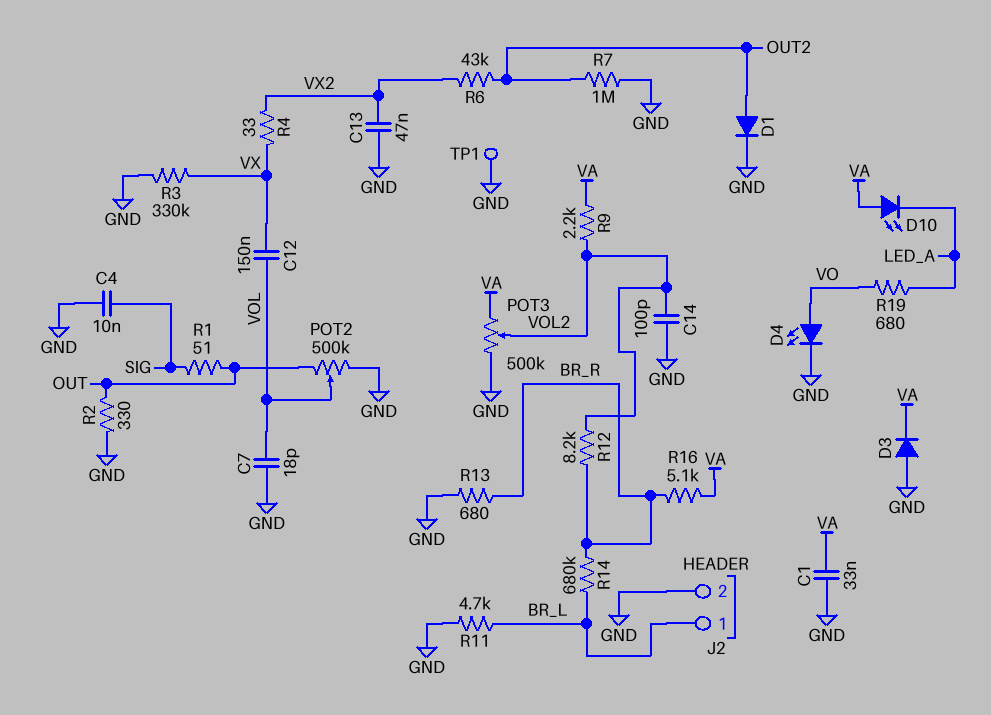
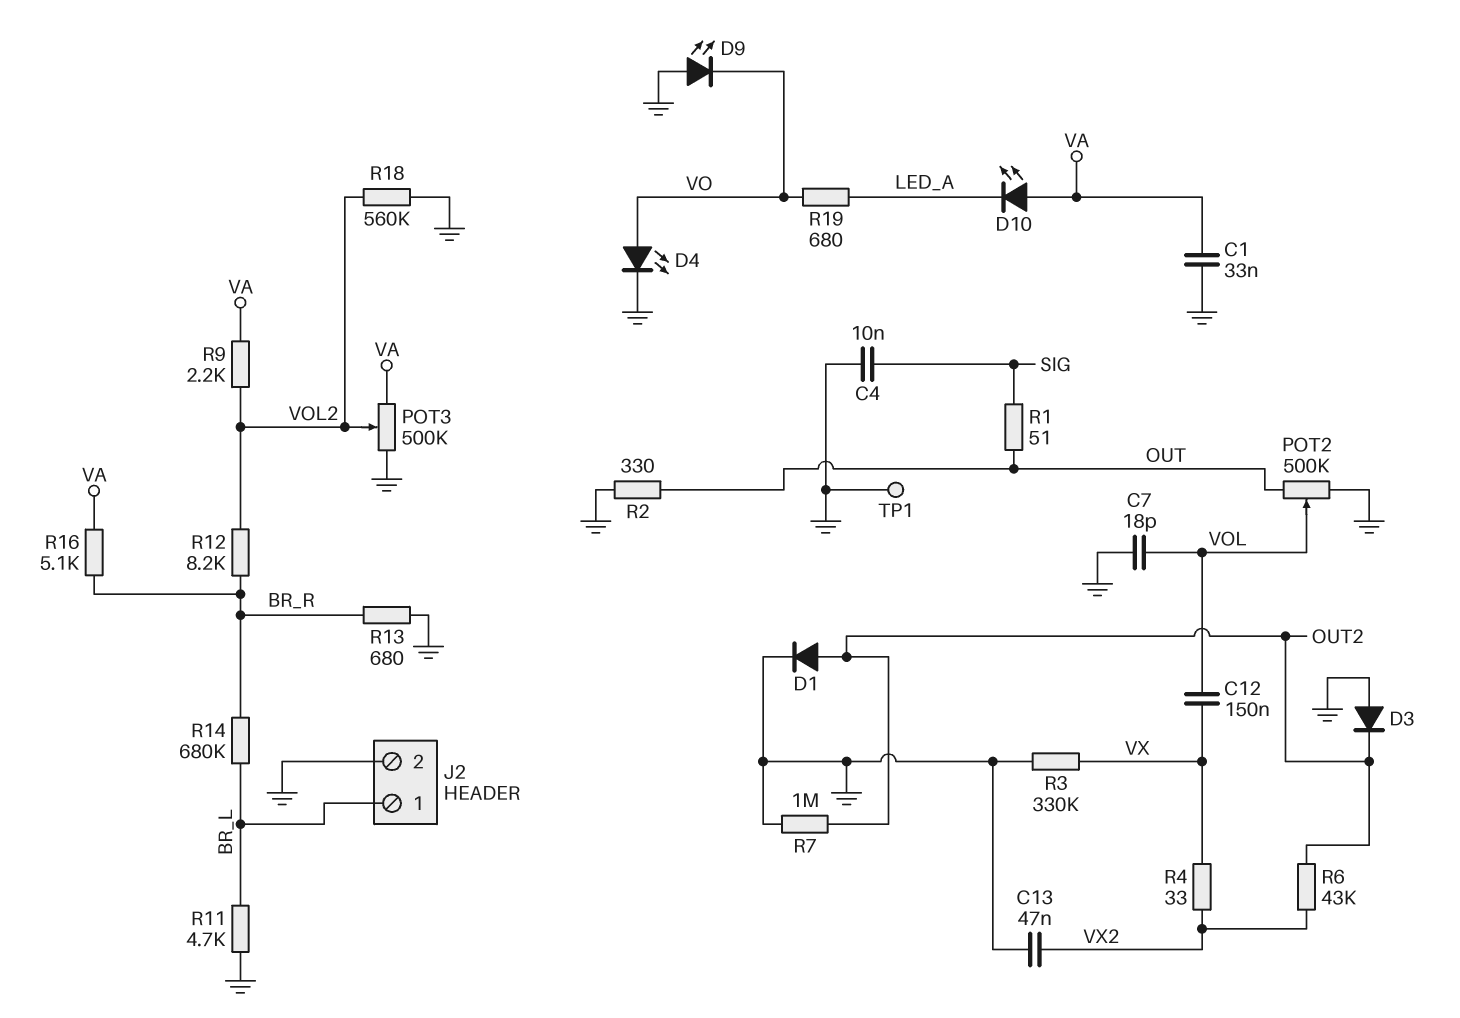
C14: 100pF (GND, VOL2) -> none
D3: diode (A GND, K VA) -> diode (A GND, K OUT2)
D9: none -> LED (A GND, K VO)
R18: none -> 560k (GND, VOL2)

